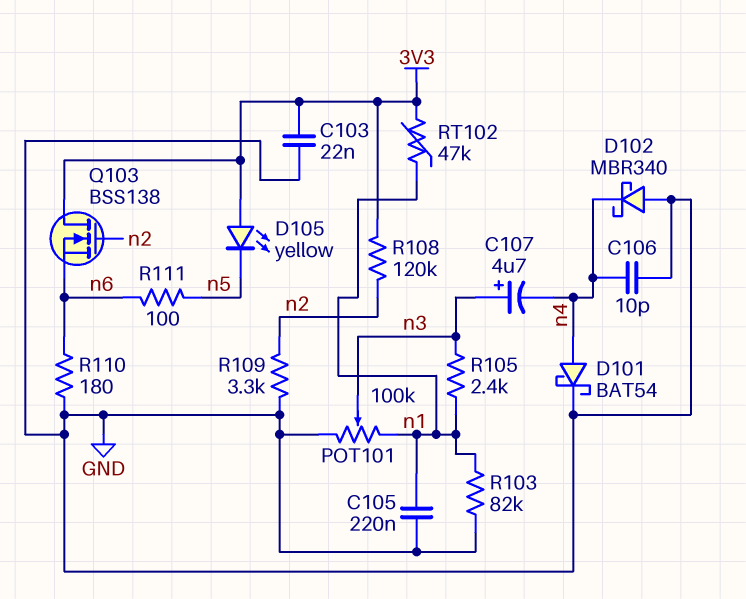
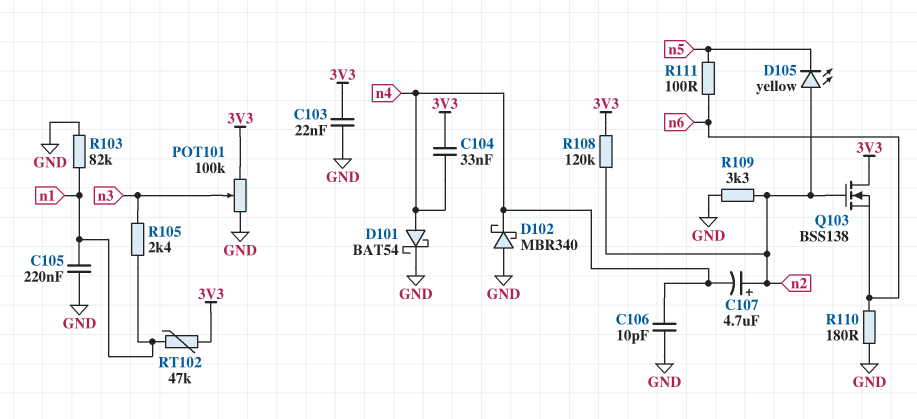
C104: none -> 33nF (3V3, n4)
C107: 4.7uF (plus n3, minus n4) -> 4.7uF (plus n2, minus n4)
D105: LED yellow (A 3V3, K n5) -> LED yellow (A n2, K n5)
POT101: 100k (GND, n1, wiper n3) -> 100k (3V3, GND, wiper n3)

